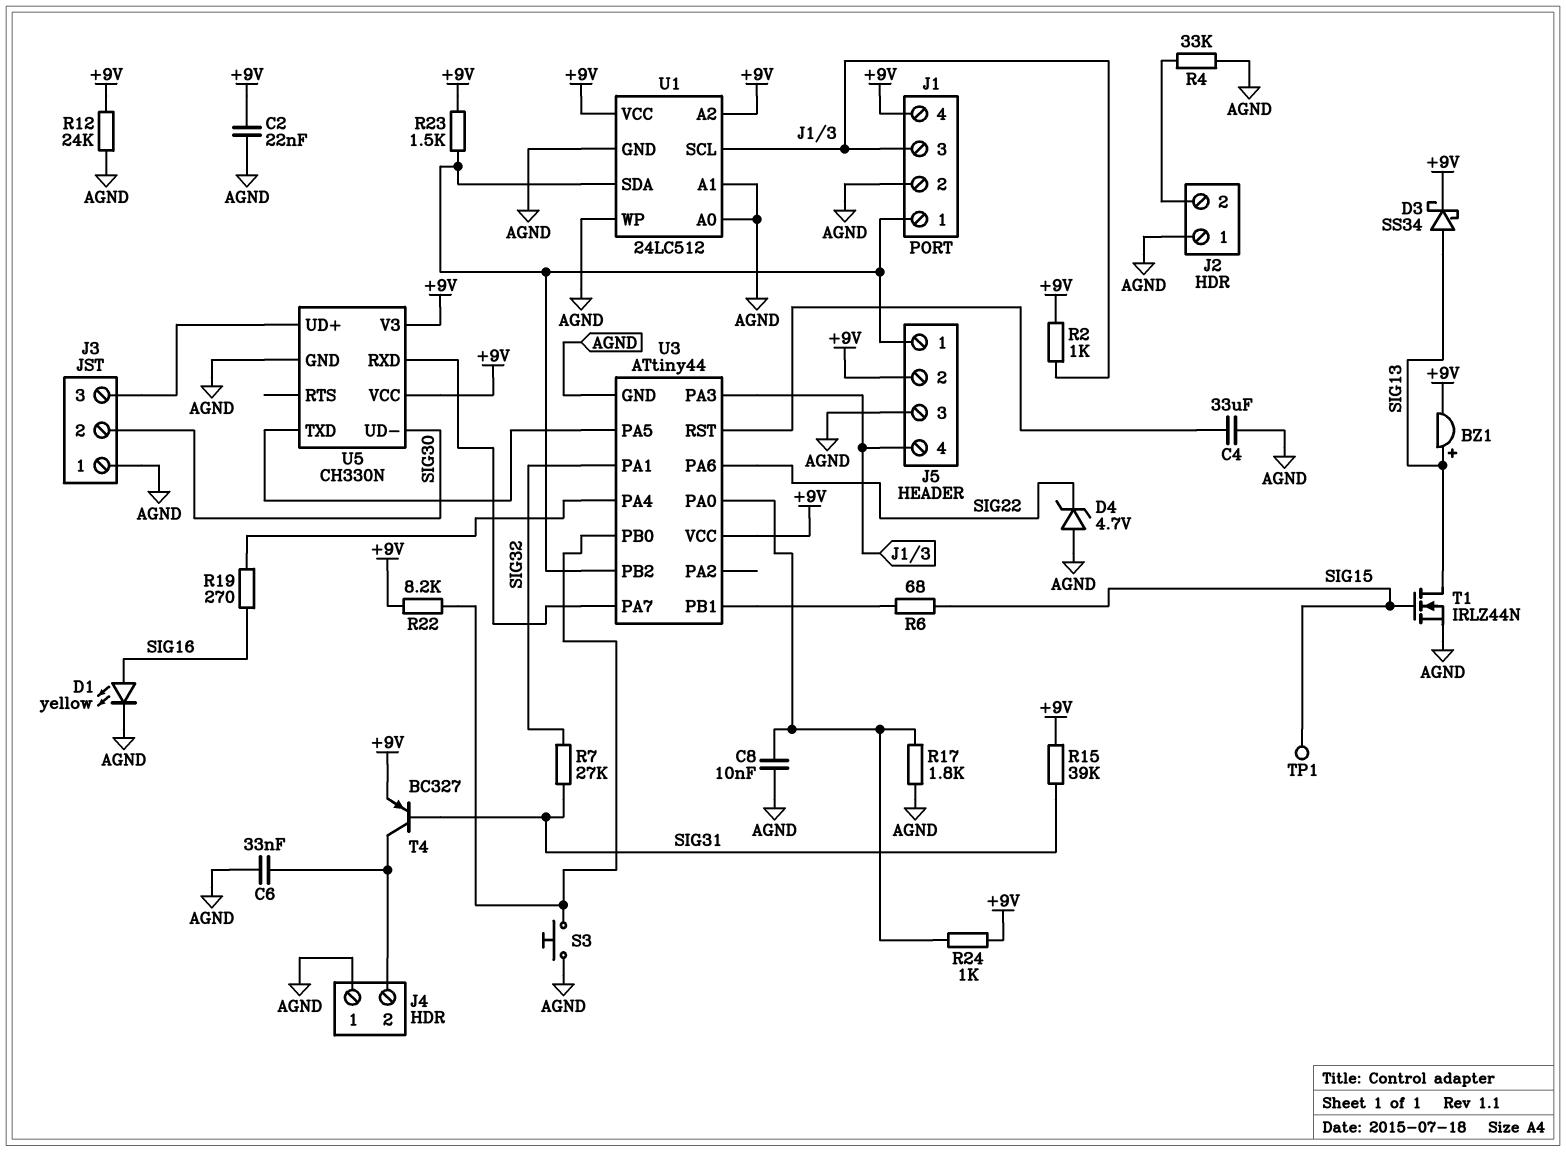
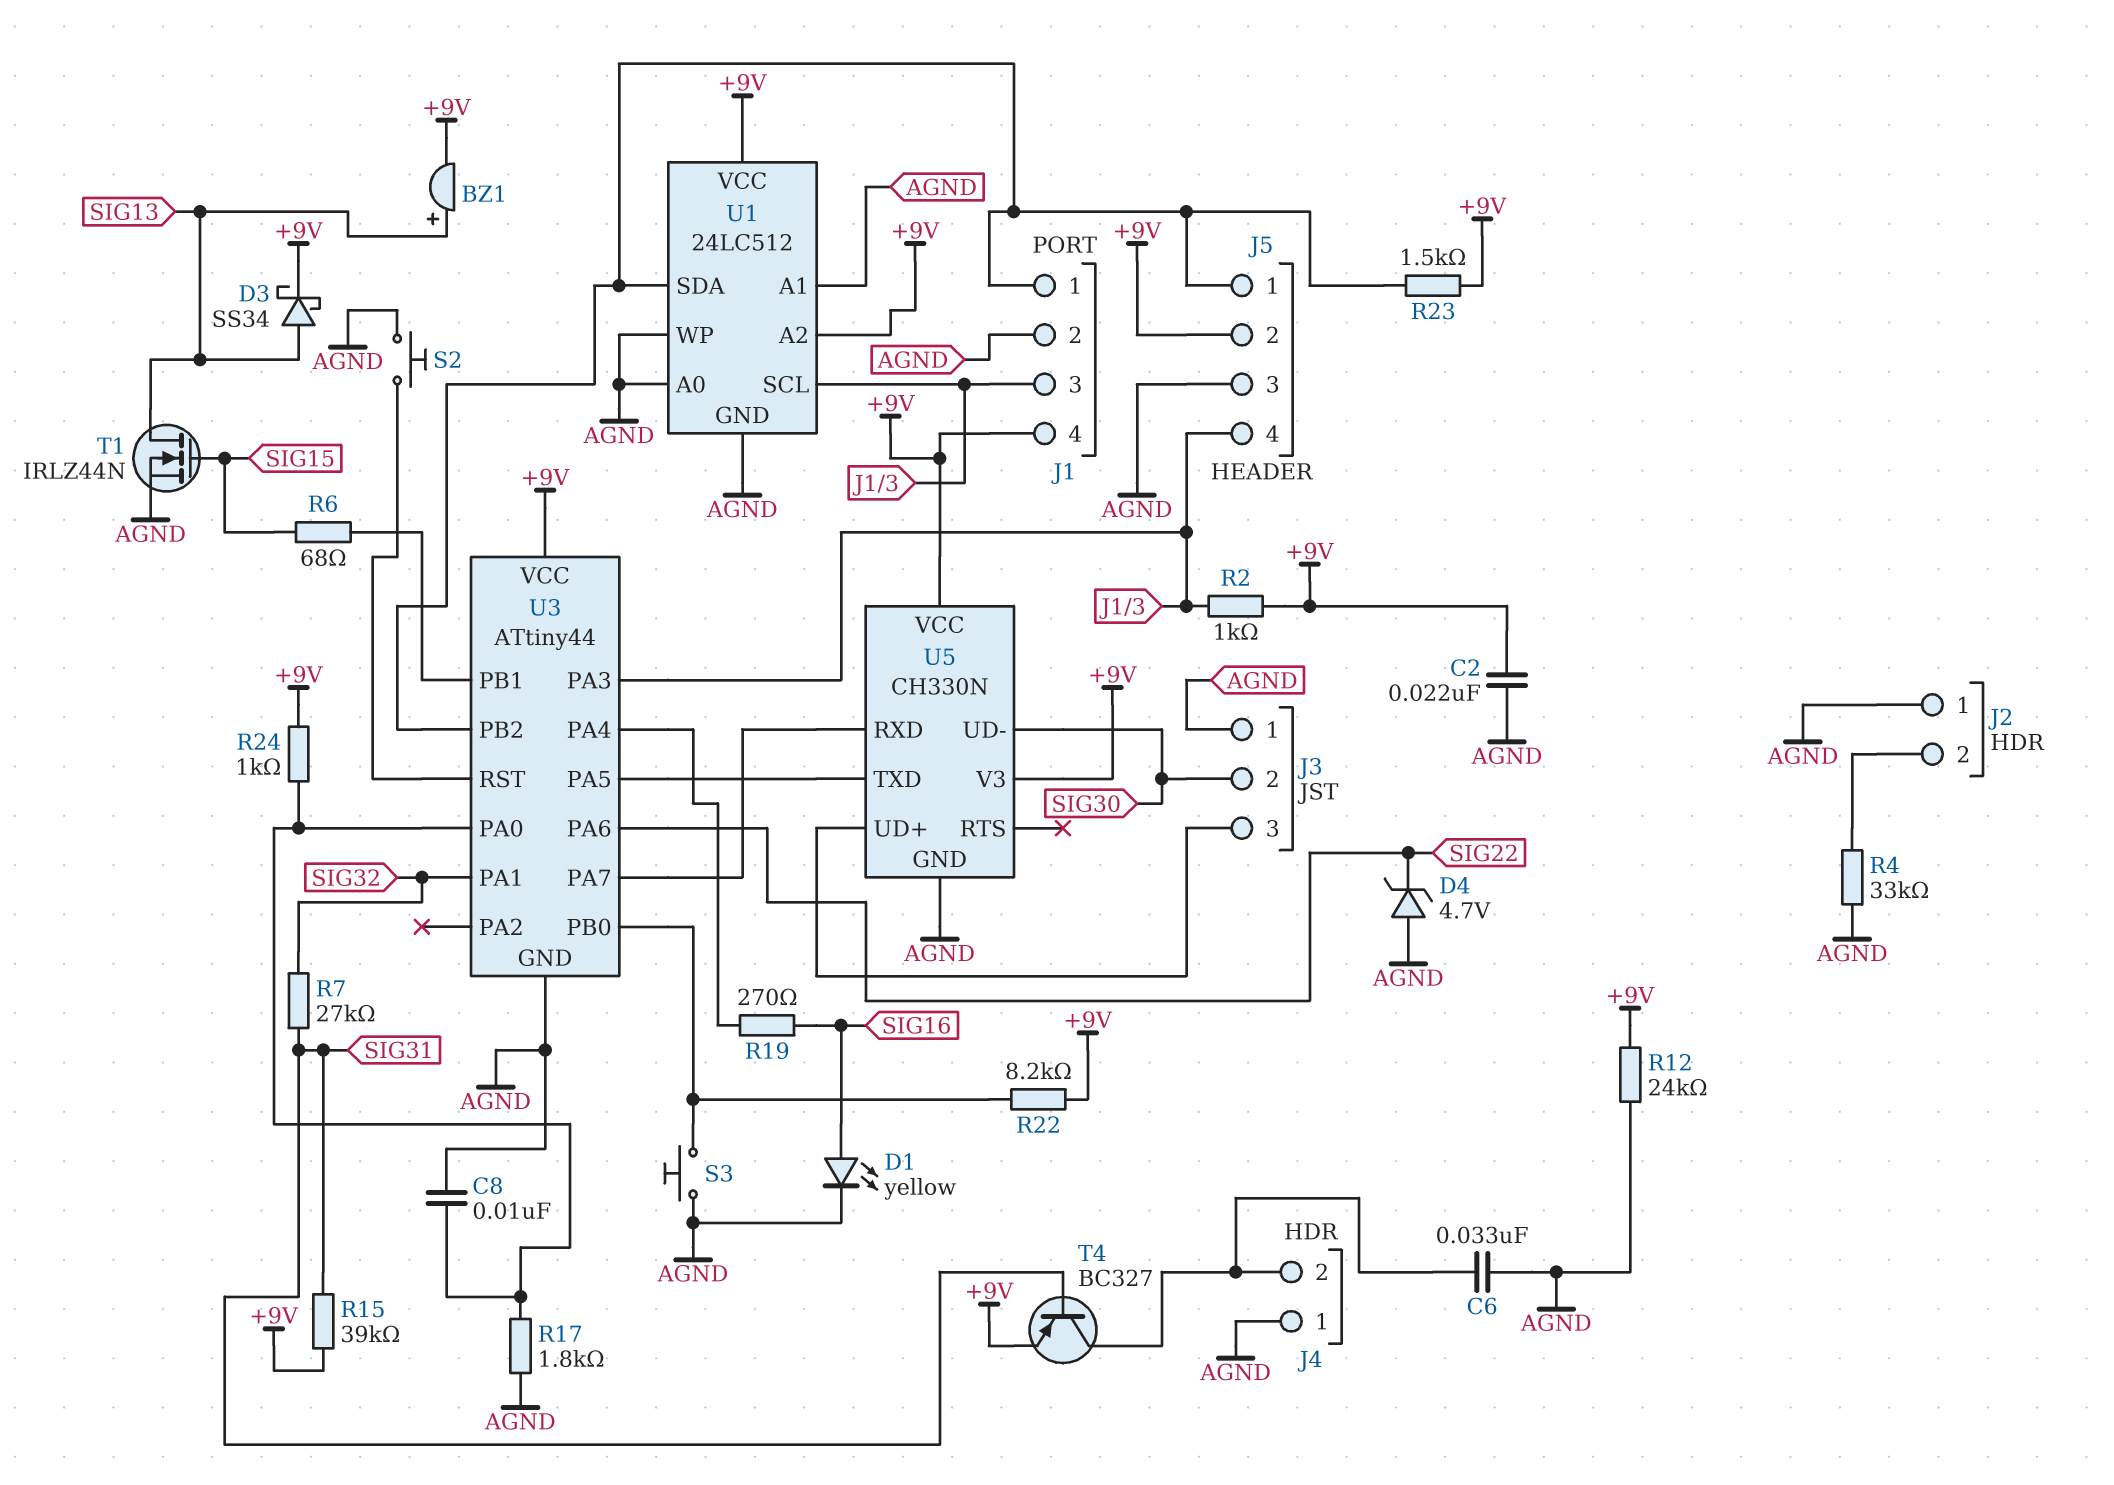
C4: 33uF (AGND, U3/RST) -> none
S2: none -> button (AGND, U3/RST)
TP1: test point (SIG15) -> none

